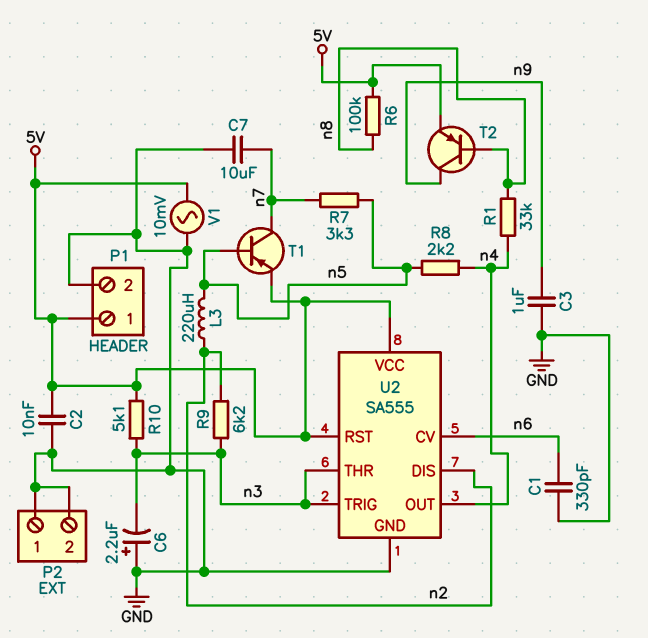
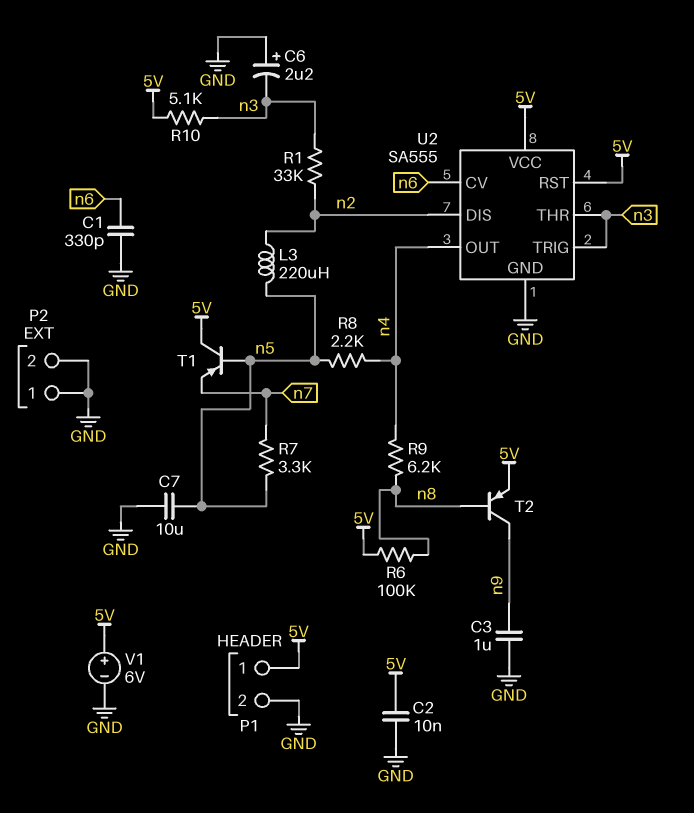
C7: 10uF (GND, n7) -> 10uF (GND, n5)
R1: 33k (n4, n8) -> 33k (n2, n3)
R9: 6.2k (n2, n3) -> 6.2k (n4, n8)
T1: PNP (B n5, C n7, E 5V) -> PNP (B n5, C 5V, E n7)
V1: AC 10mV (5V, GND) -> 6V (plus 5V, minus GND)

